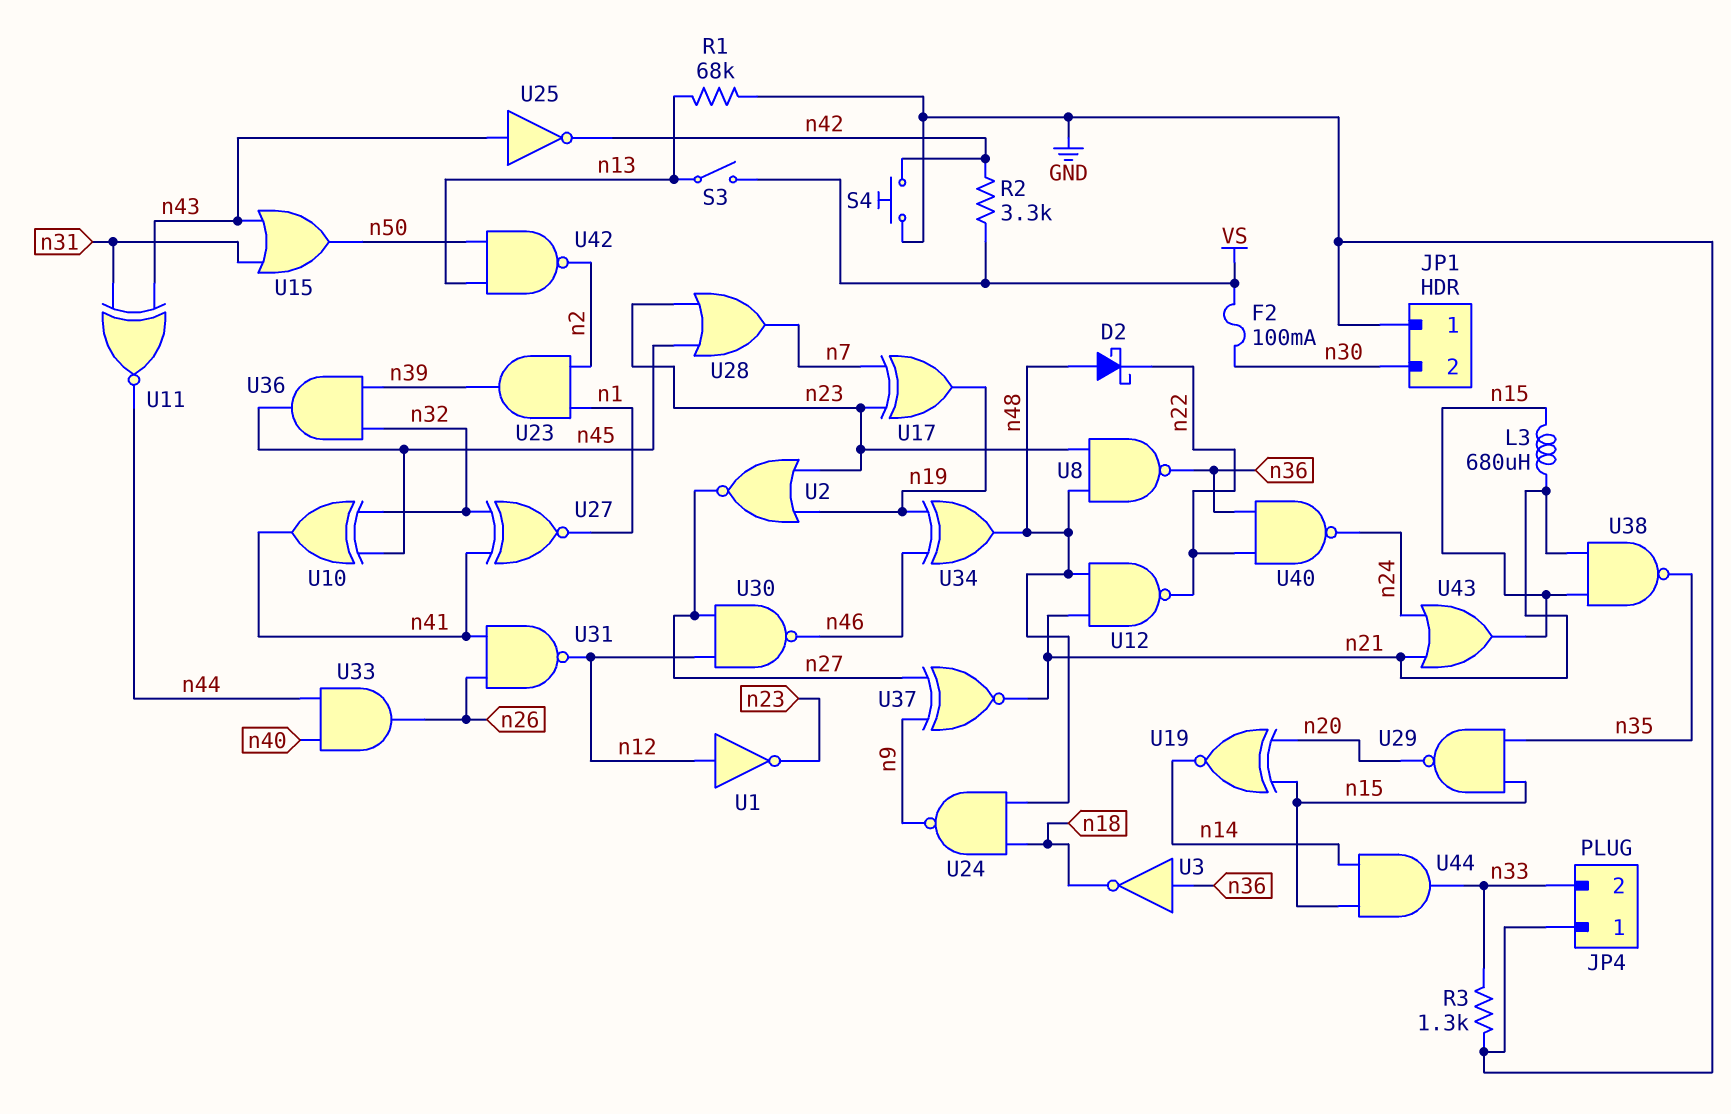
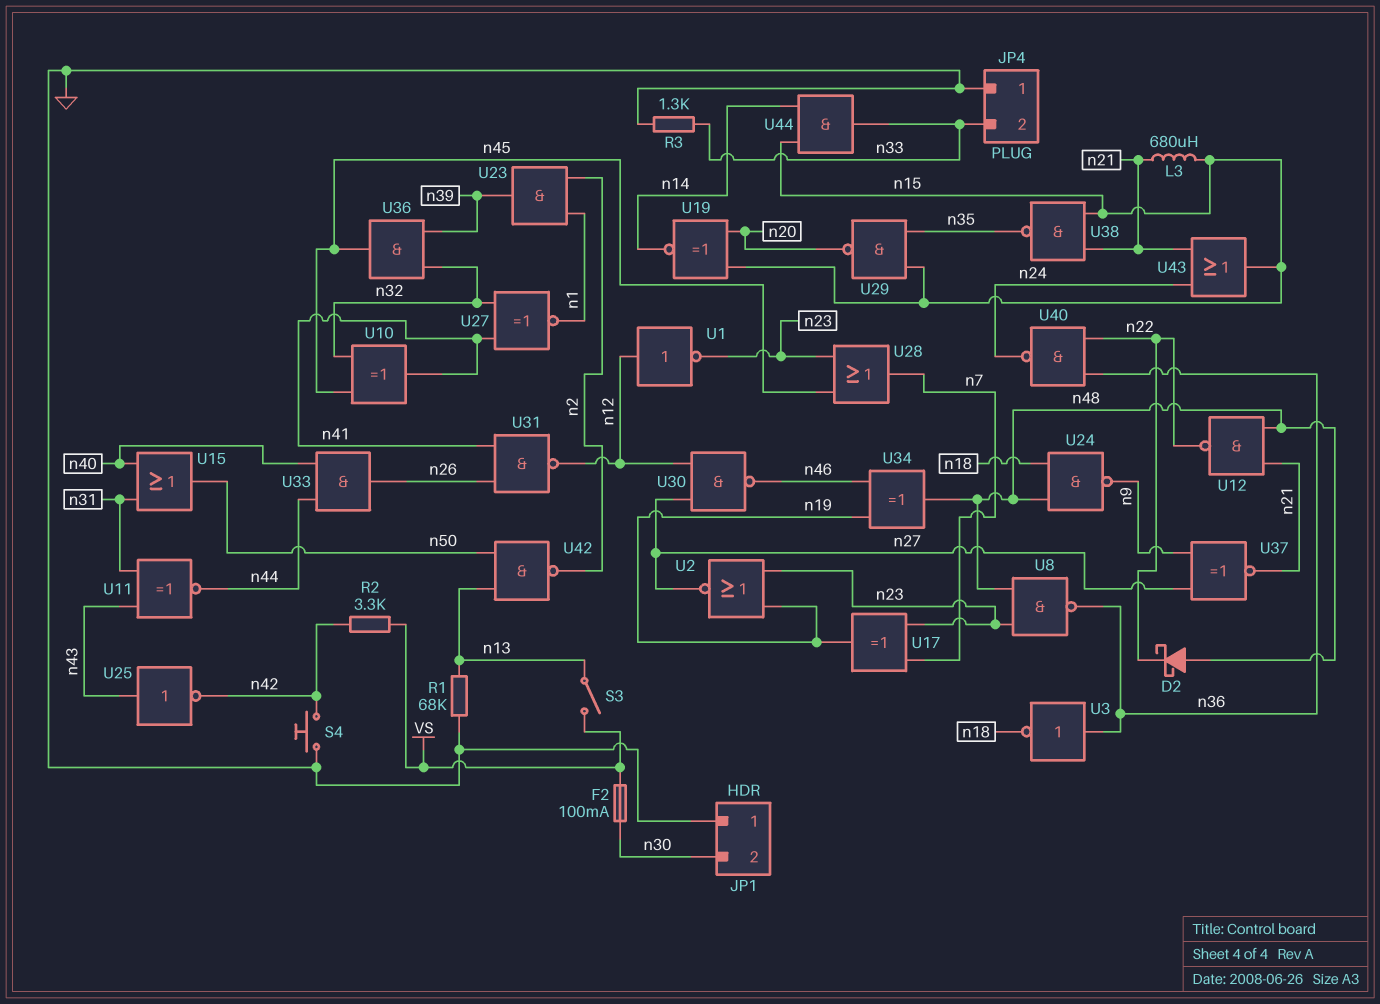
U15: OR (in n31, in n43, out n50) -> OR (in n31, in n40, out n50)

